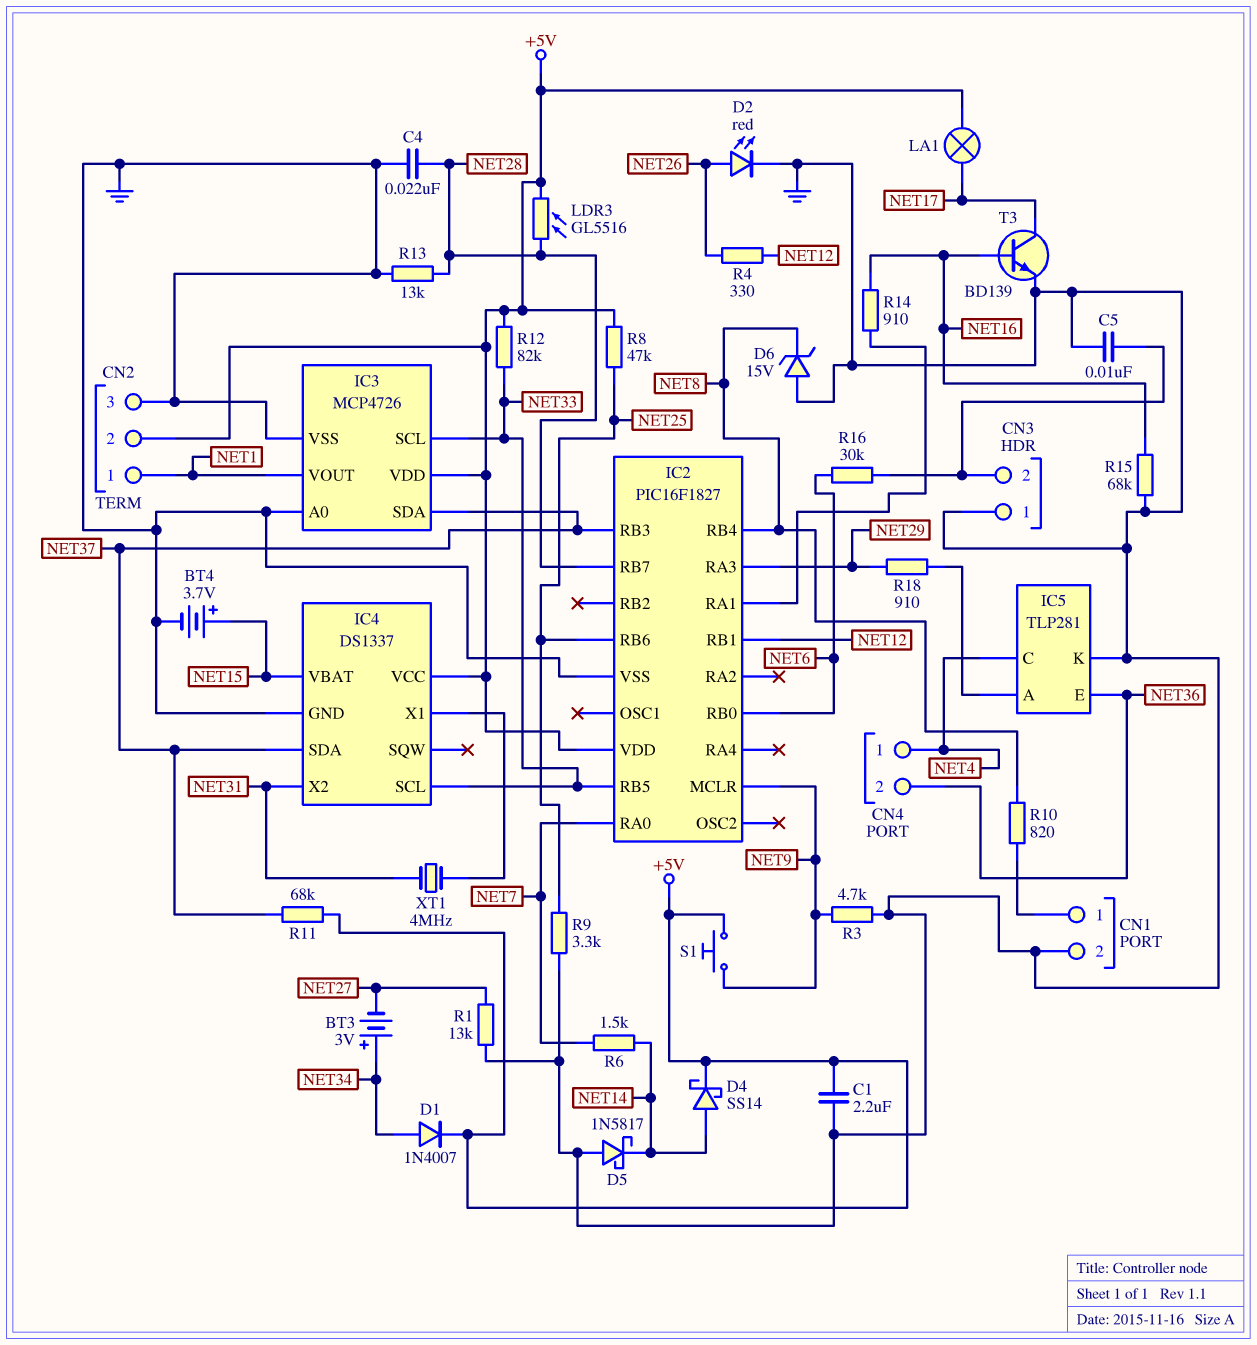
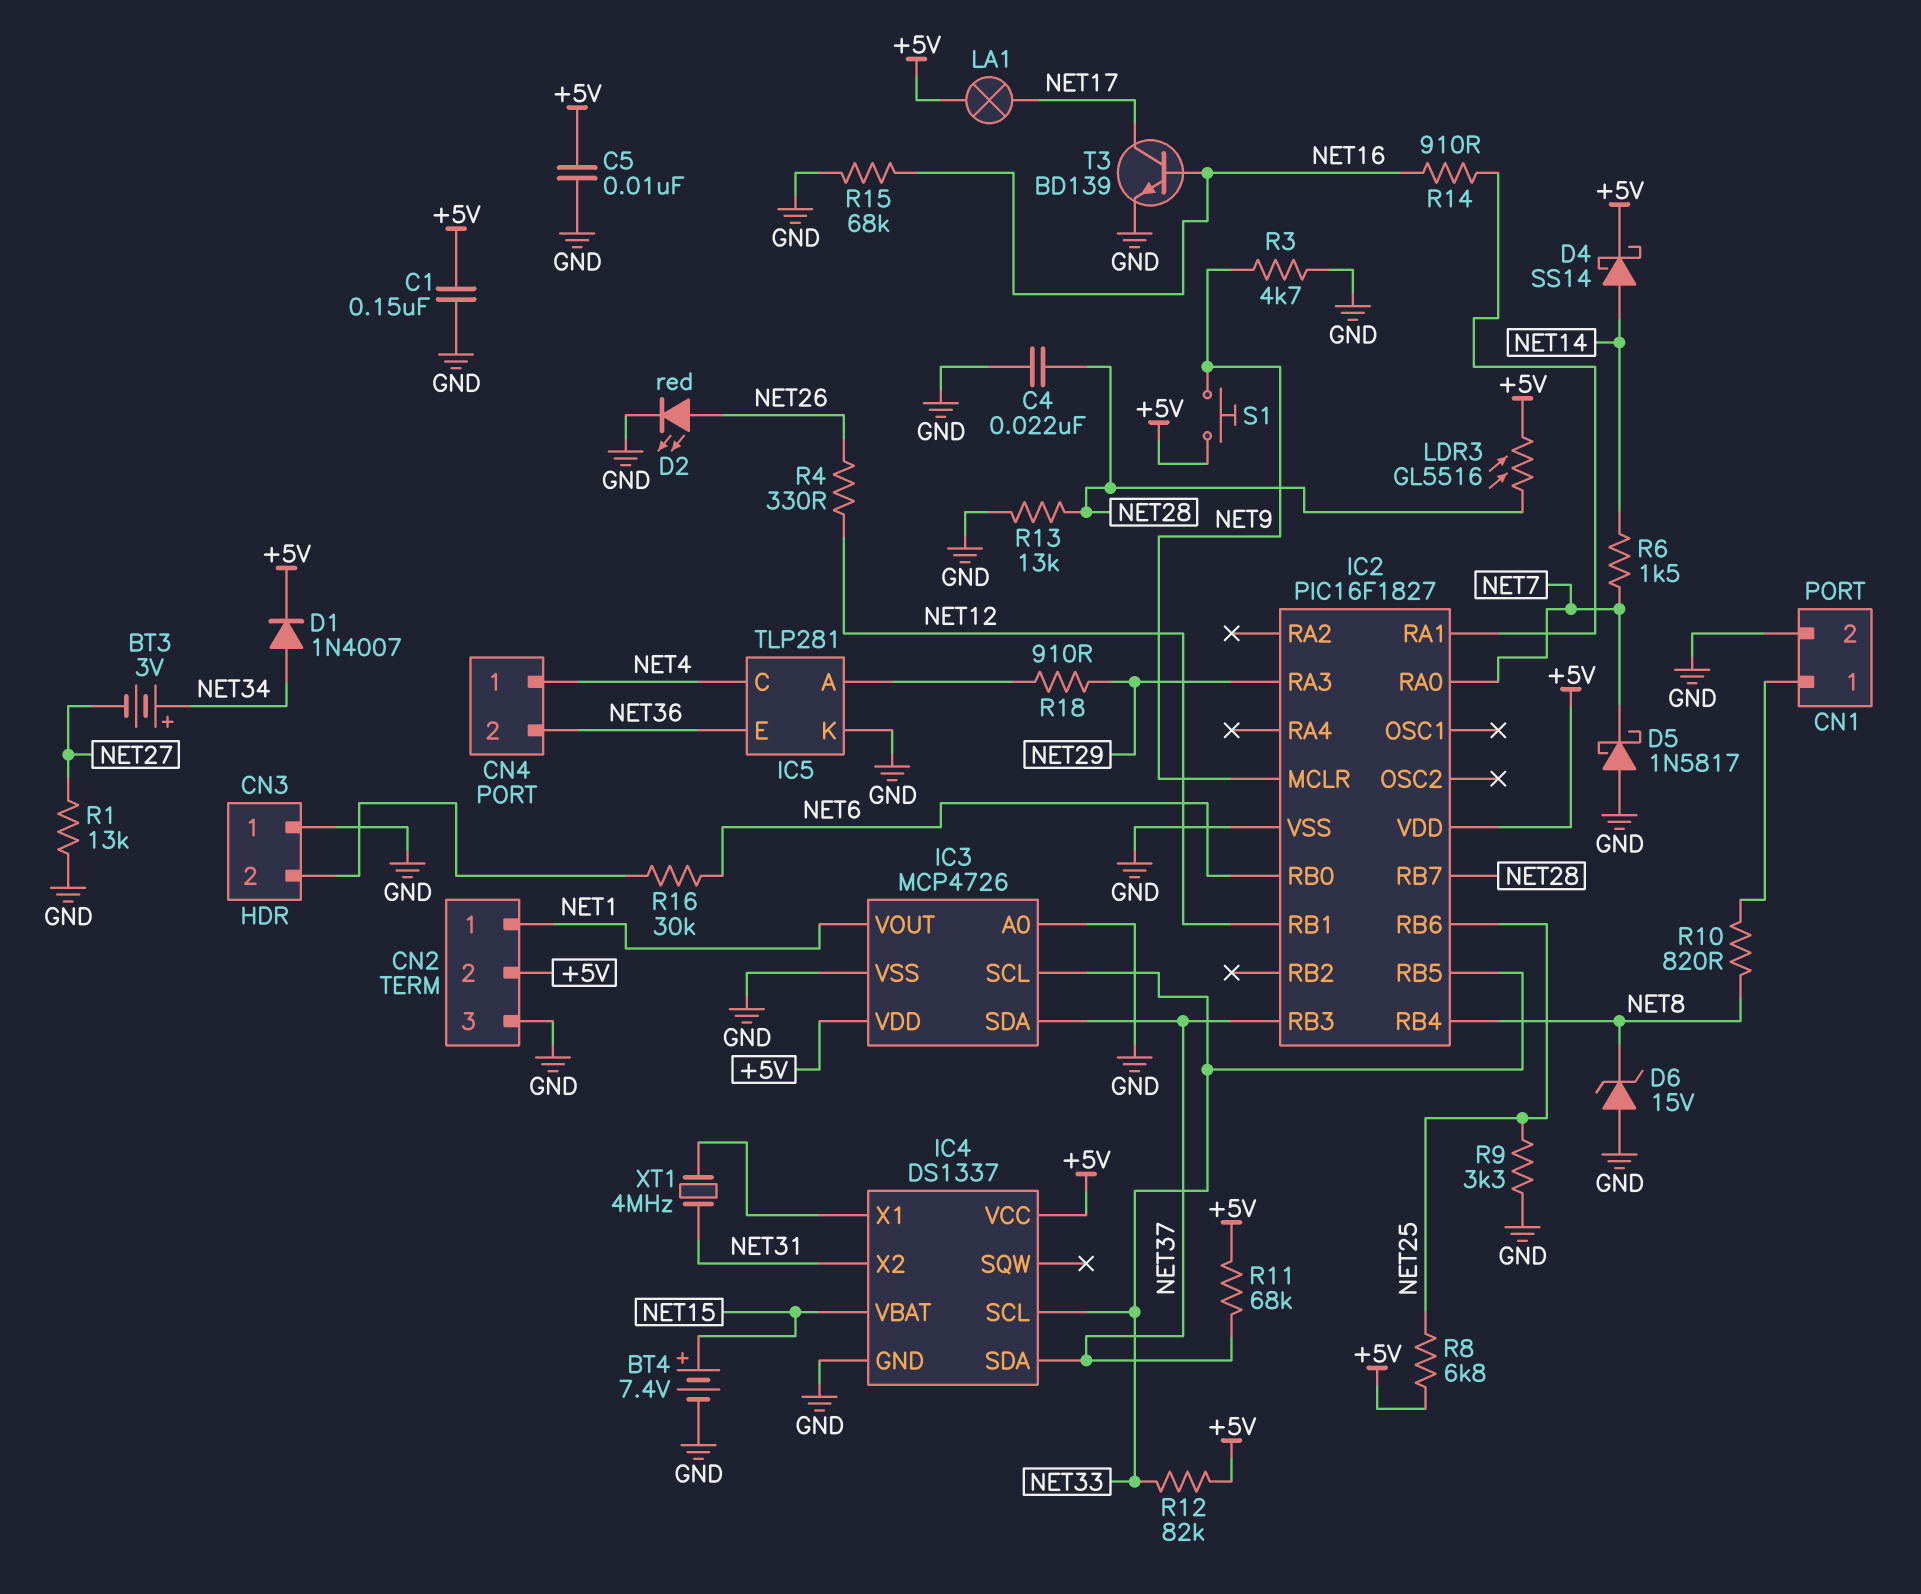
BT4: 3.7V (plus NET15, minus GND) -> 7.4V (plus NET15, minus GND)
C1: 2.2uF (+5V, GND) -> 150nF (+5V, GND)
C5: 10nF (CN3/2, GND) -> 10nF (+5V, GND)
D5: schottky 1N5817 (A GND, K NET14) -> schottky 1N5817 (A GND, K NET7)
R8: 47k (+5V, NET25) -> 6.8k (+5V, NET25)

